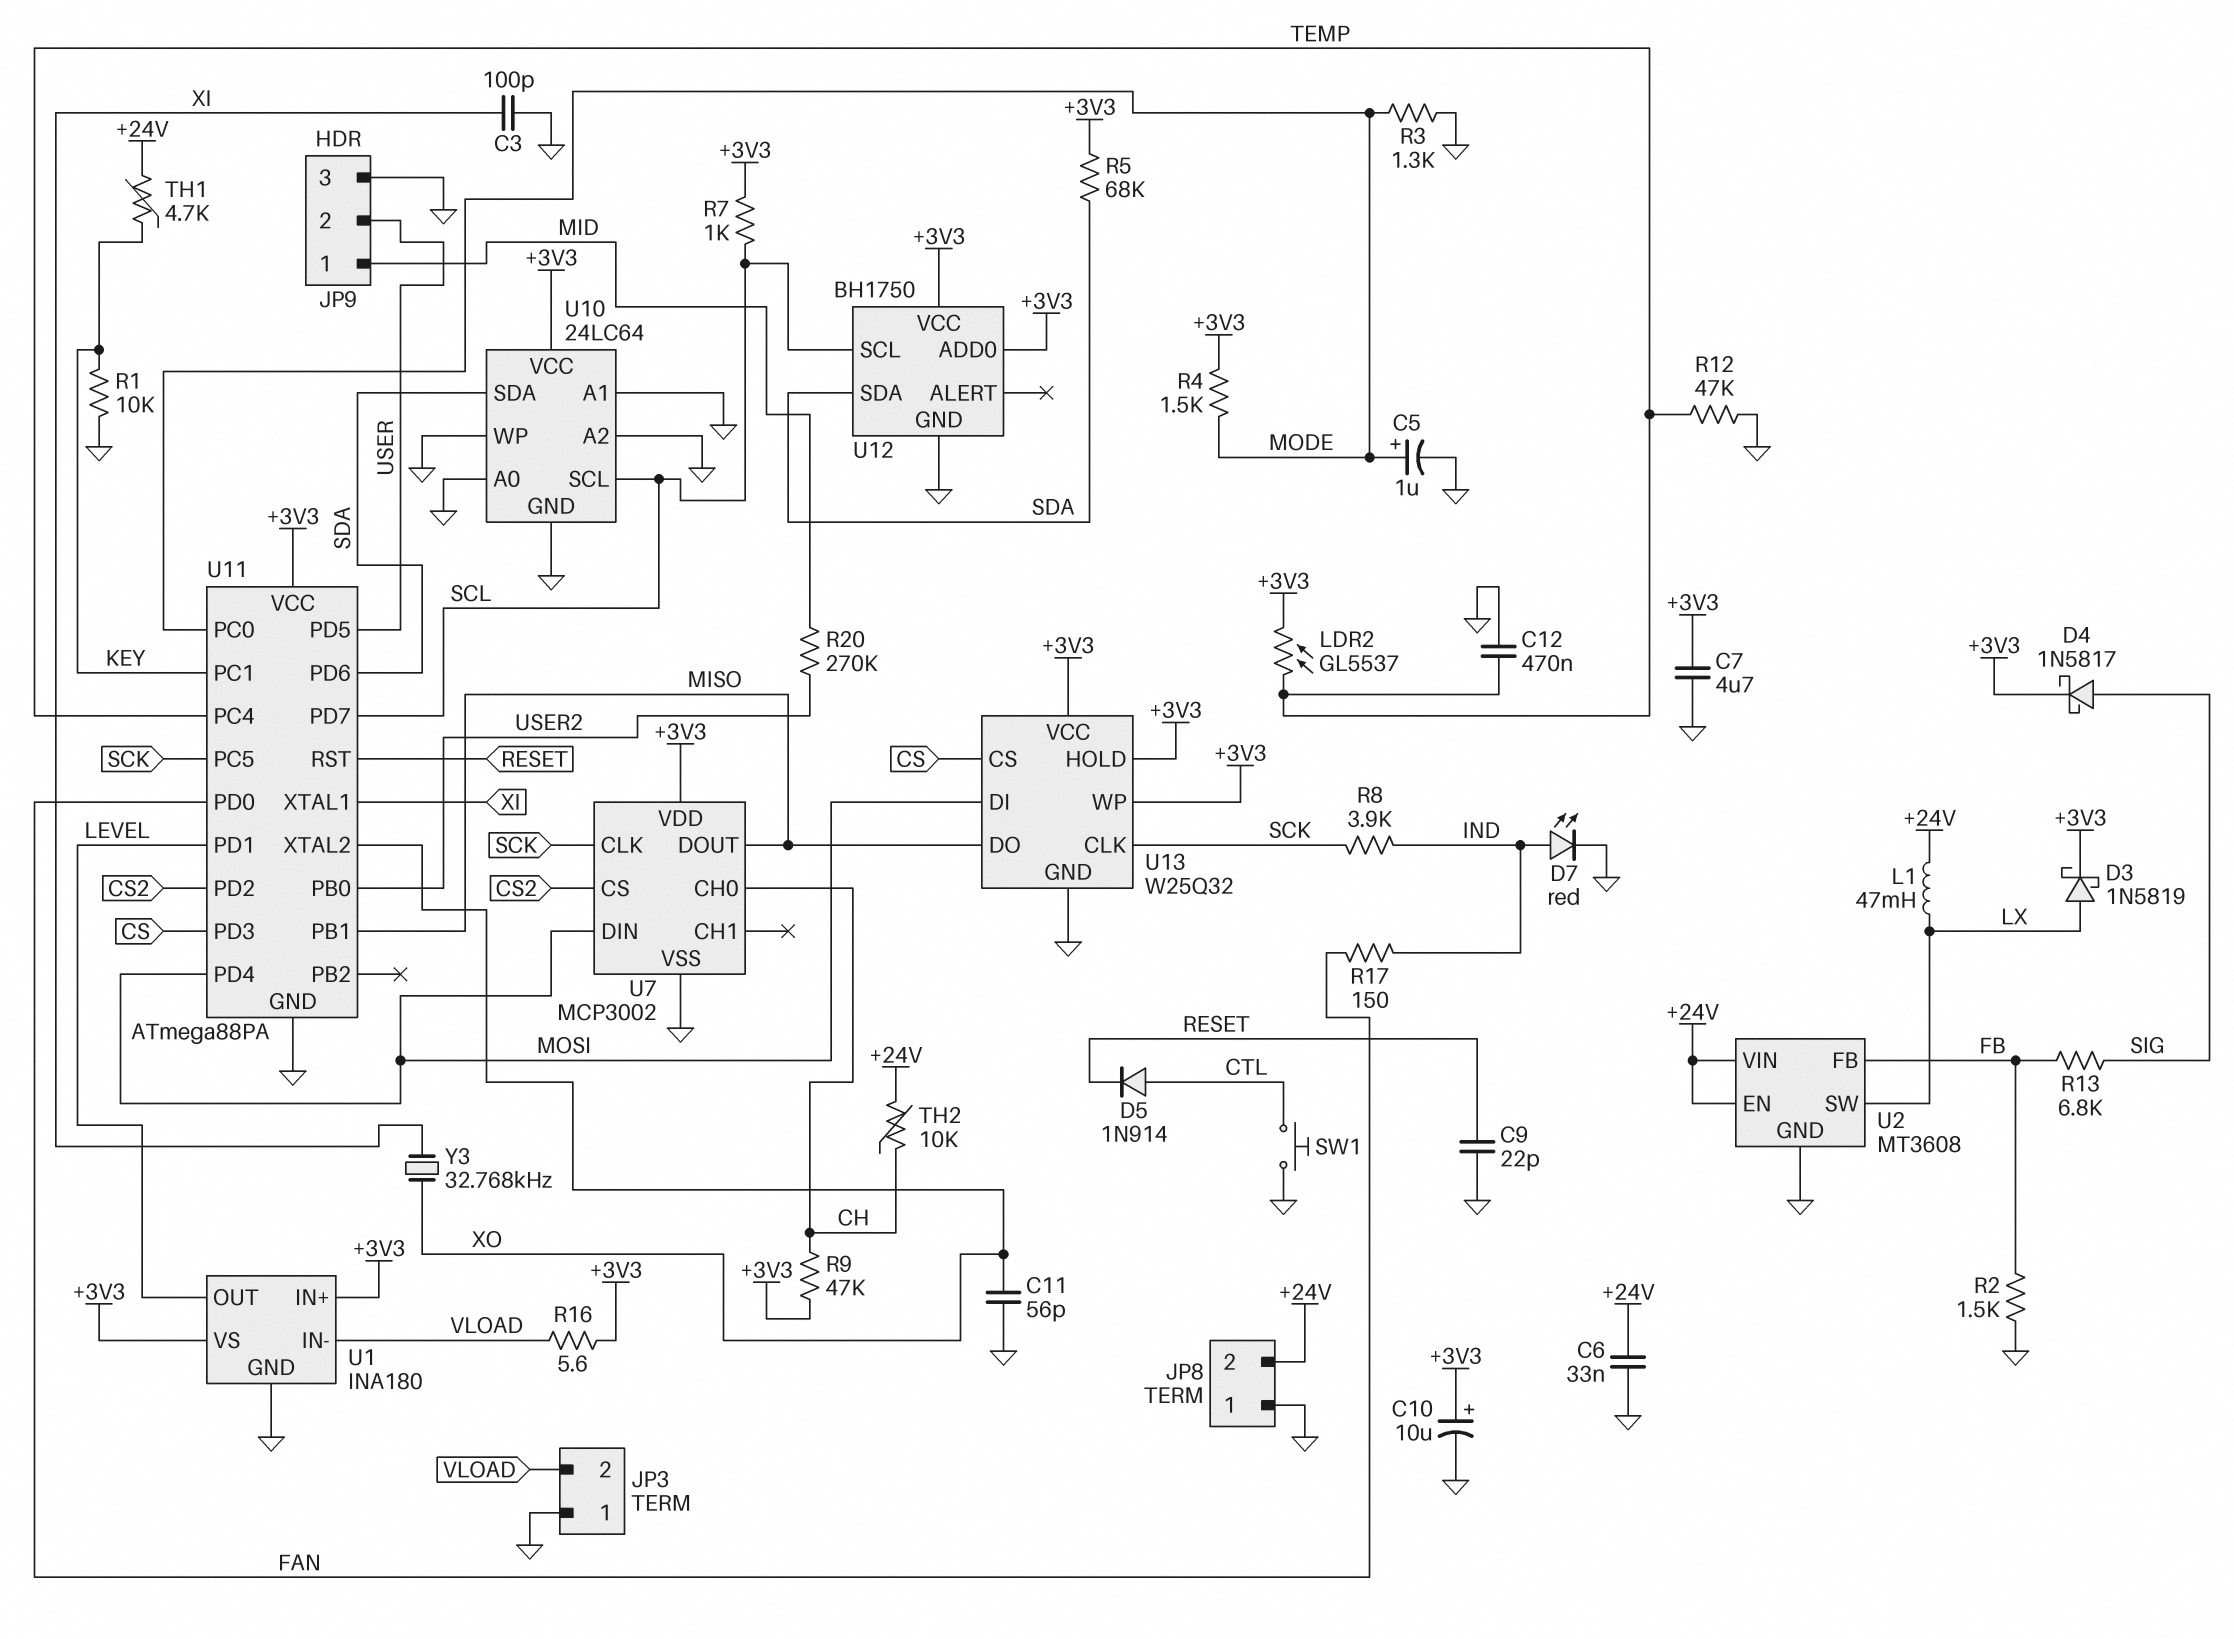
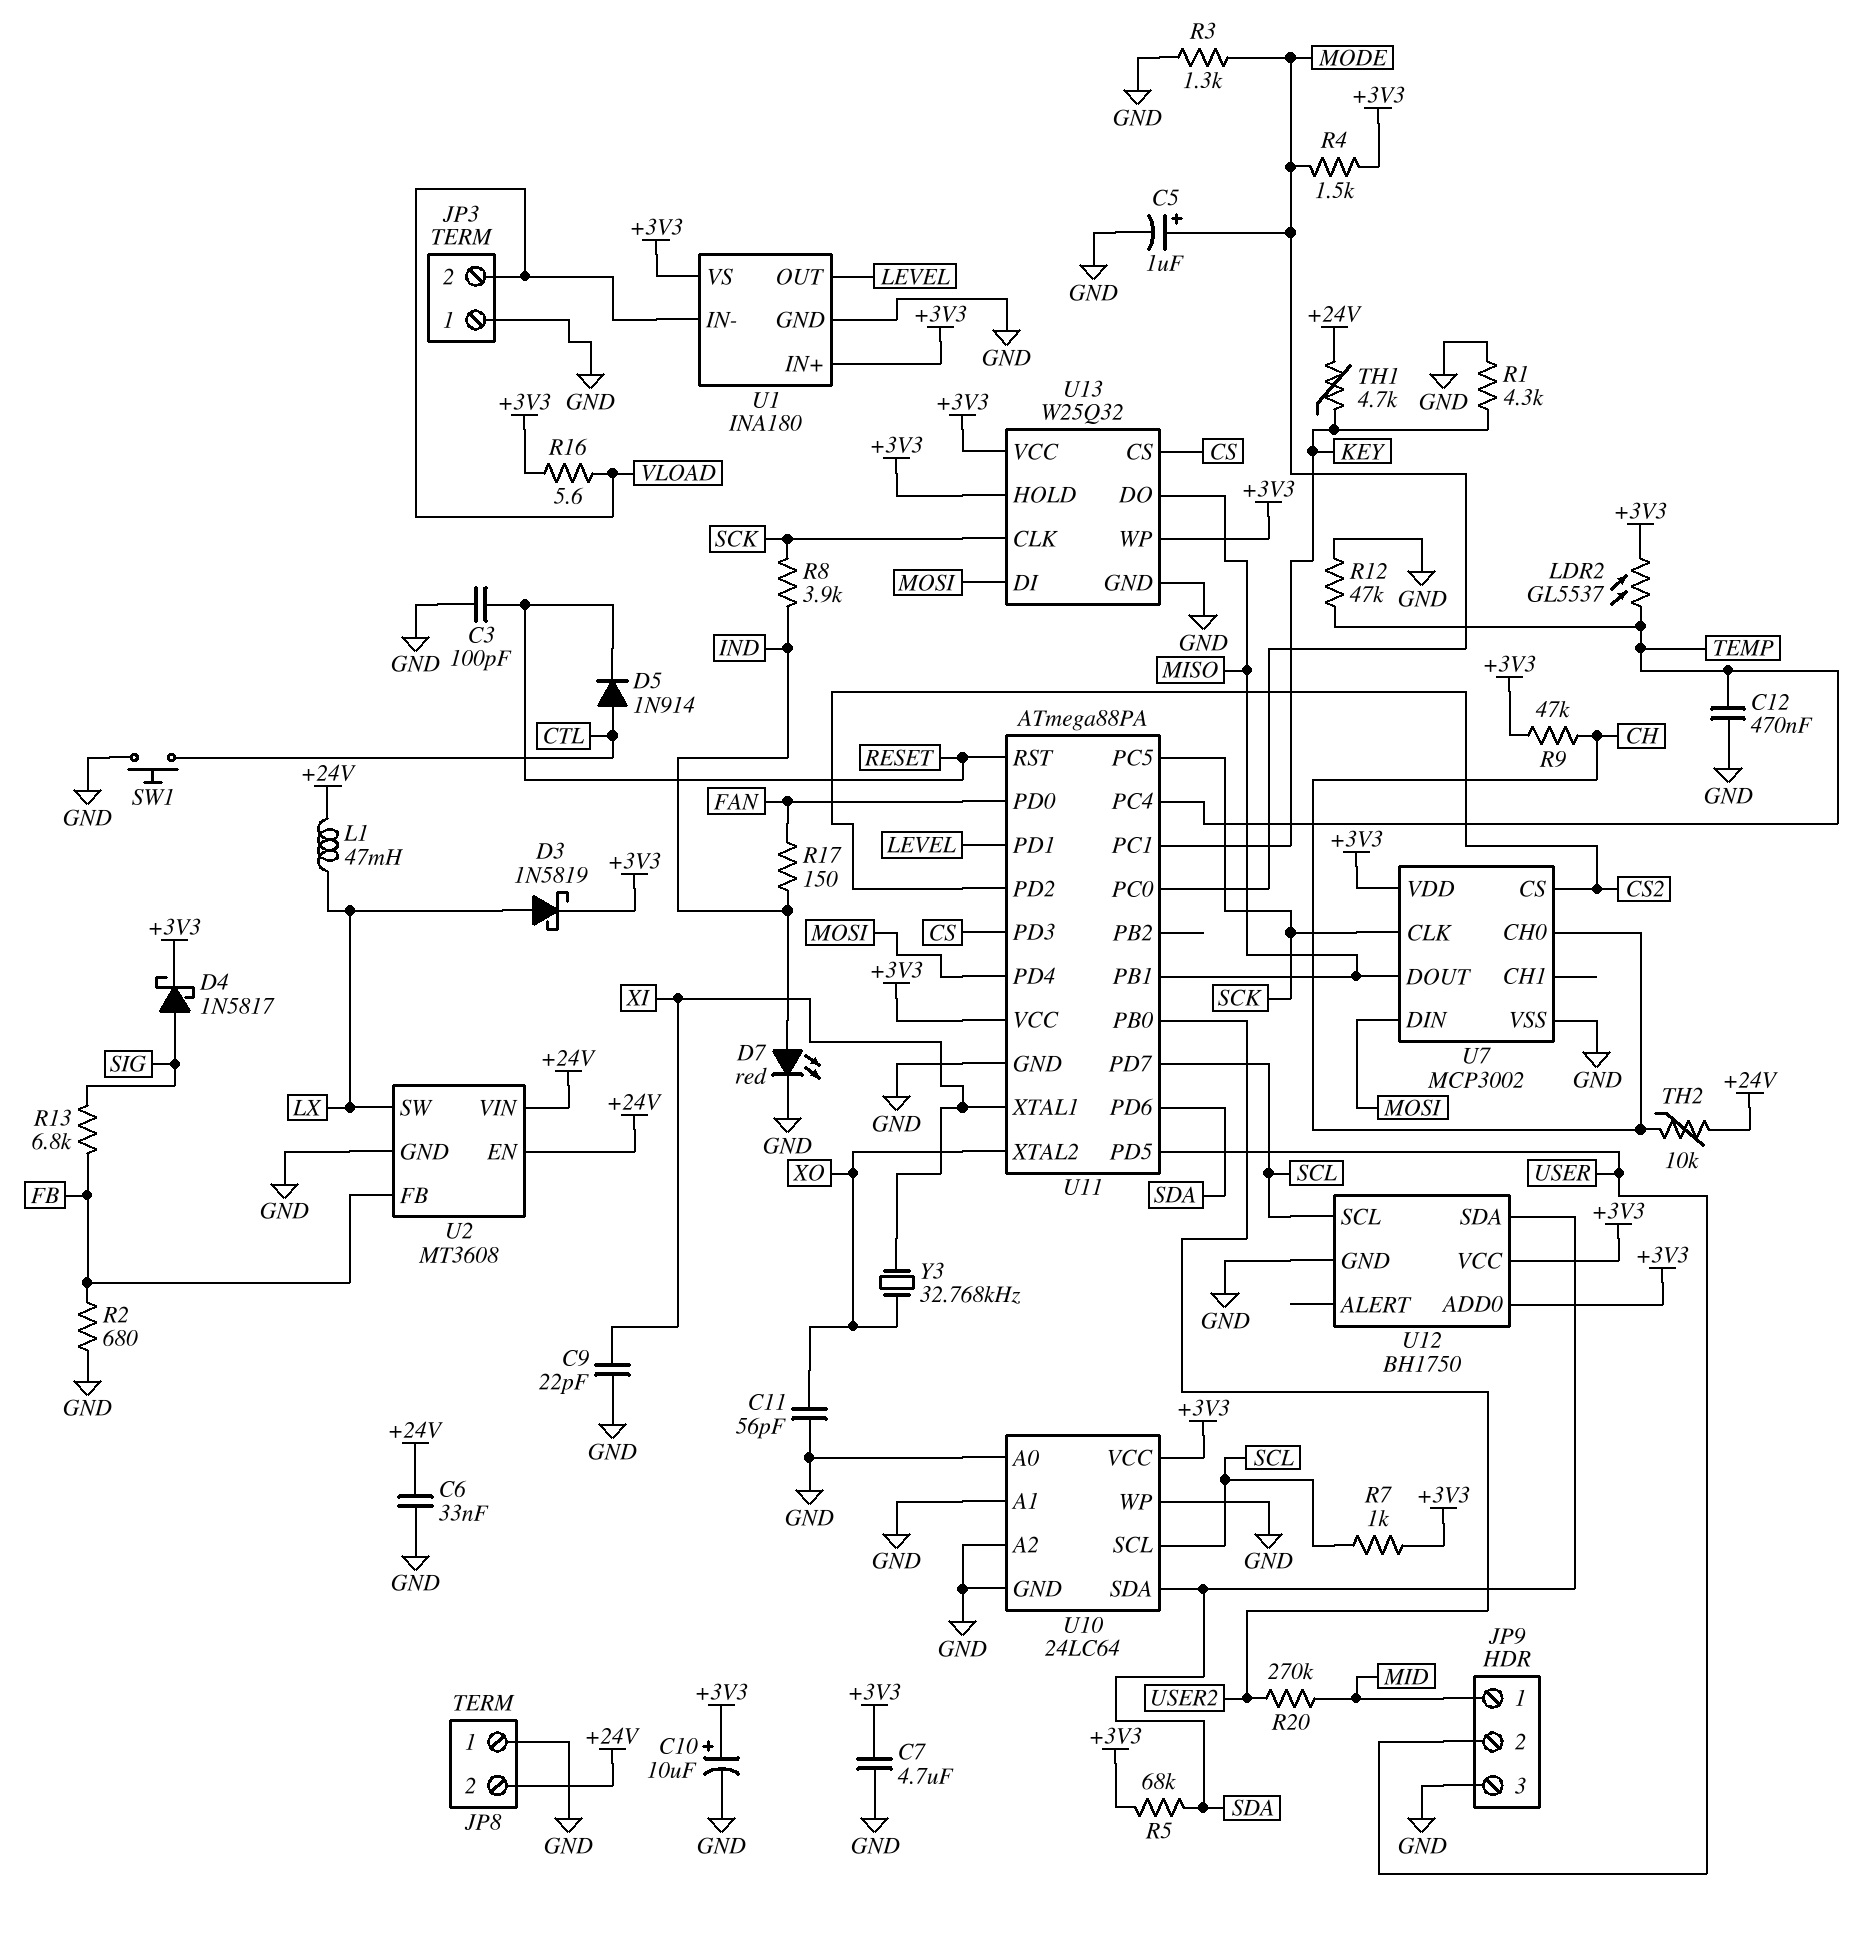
C3: 100pF (GND, XI) -> 100pF (GND, RESET)
C9: 22pF (GND, RESET) -> 22pF (GND, XI)
R1: 10k (GND, KEY) -> 4.3k (GND, KEY)
R2: 1.5k (FB, GND) -> 680 (FB, GND)

